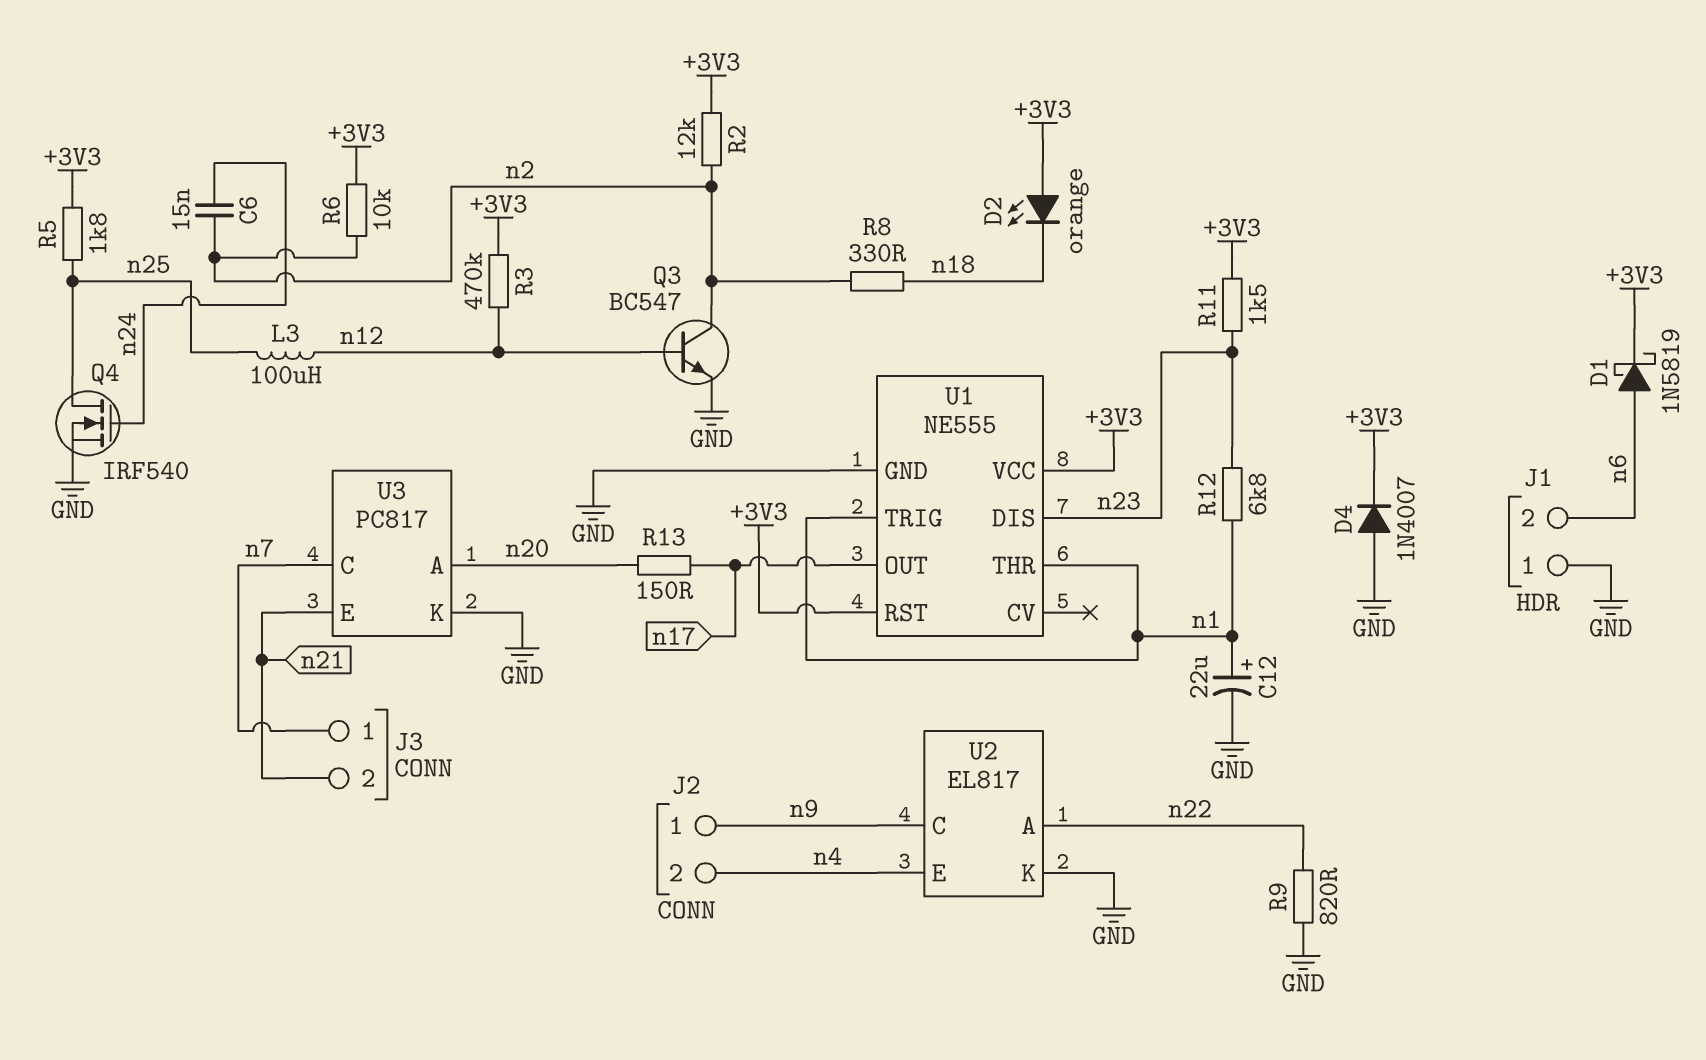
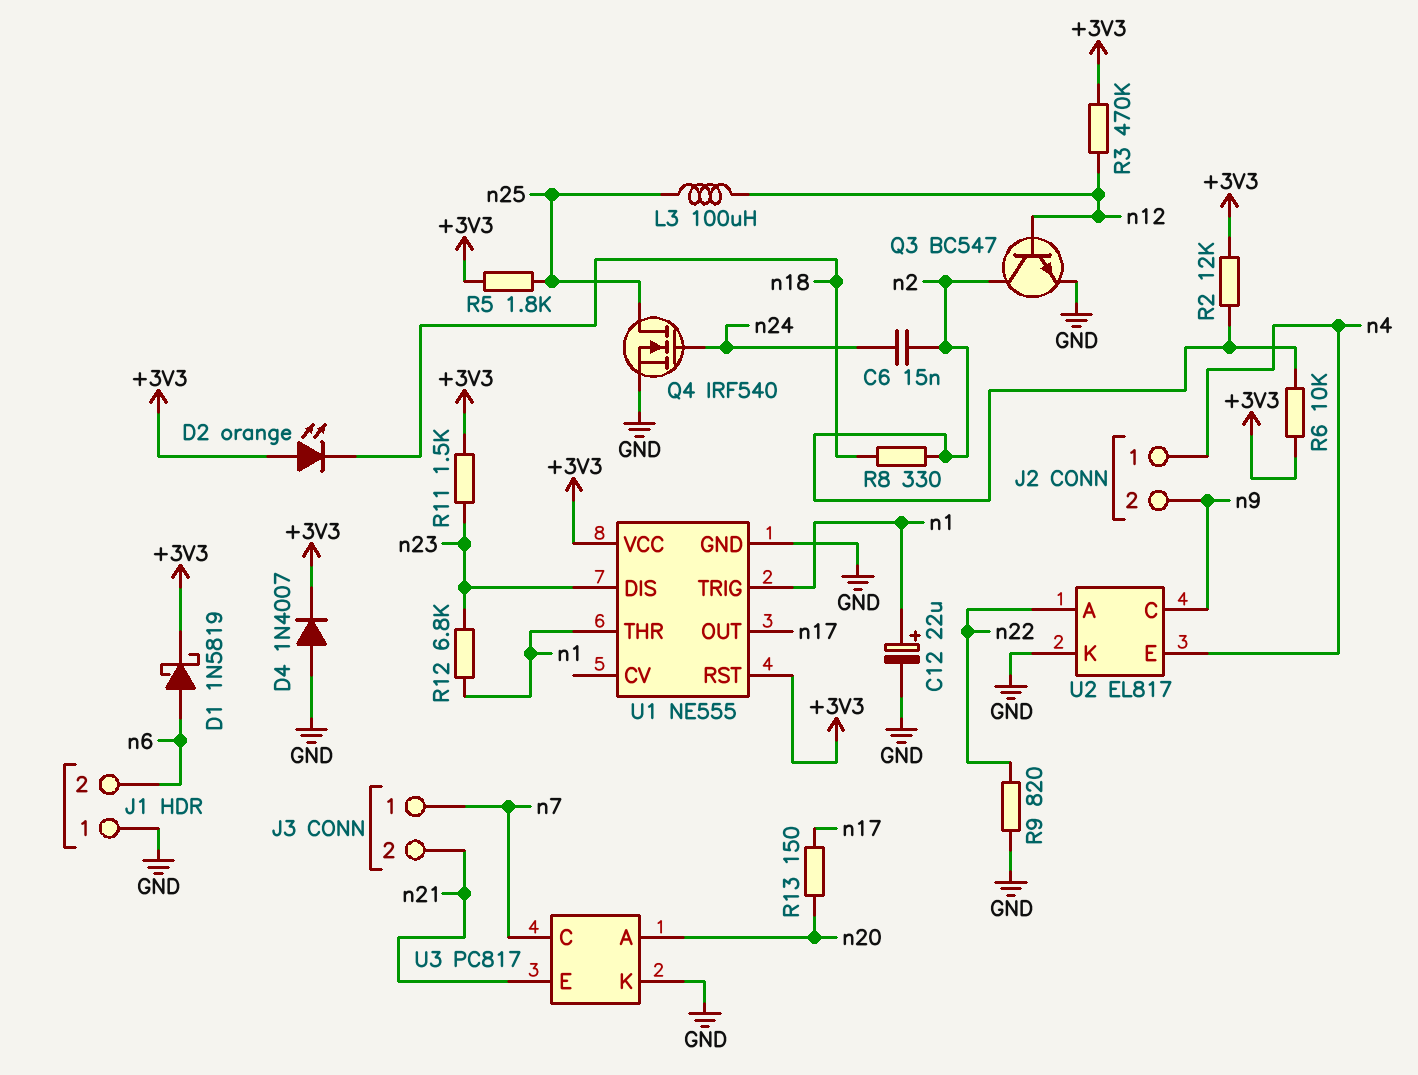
J2 pin 1: n9 -> n4
J2 pin 2: n4 -> n9

